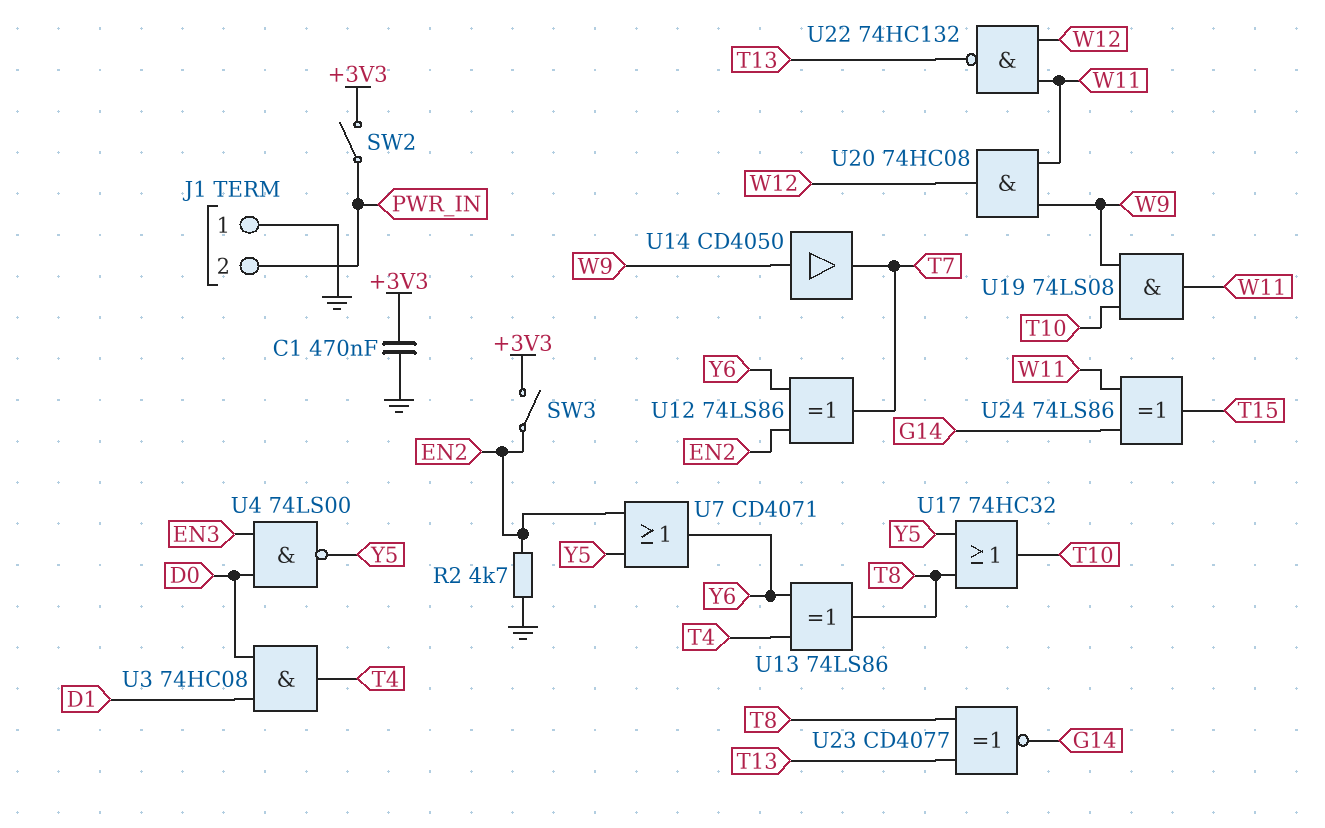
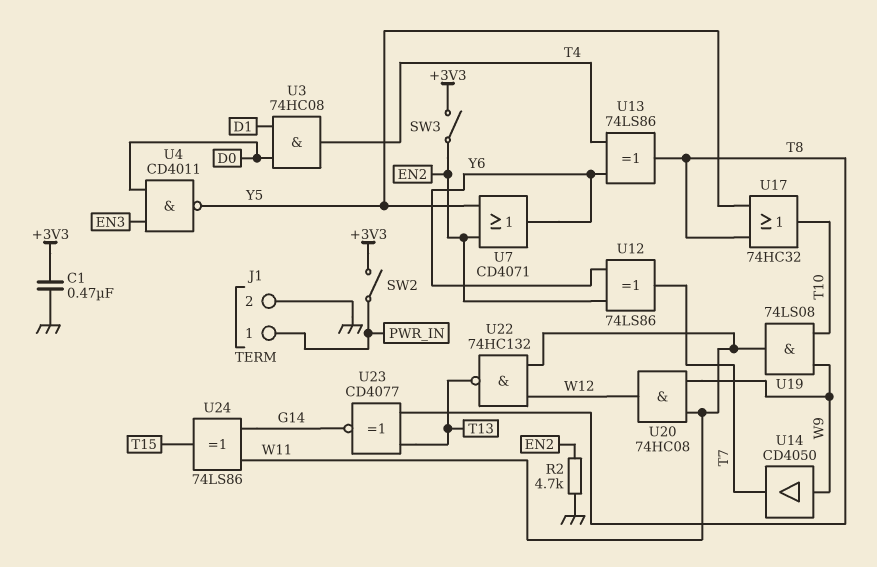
J1 pin 1: GND -> PWR_IN
J1 pin 2: PWR_IN -> GND
U4: NAND 74LS00 (in D0, in EN3, out Y5) -> NAND CD4011 (in D0, in EN3, out Y5)

